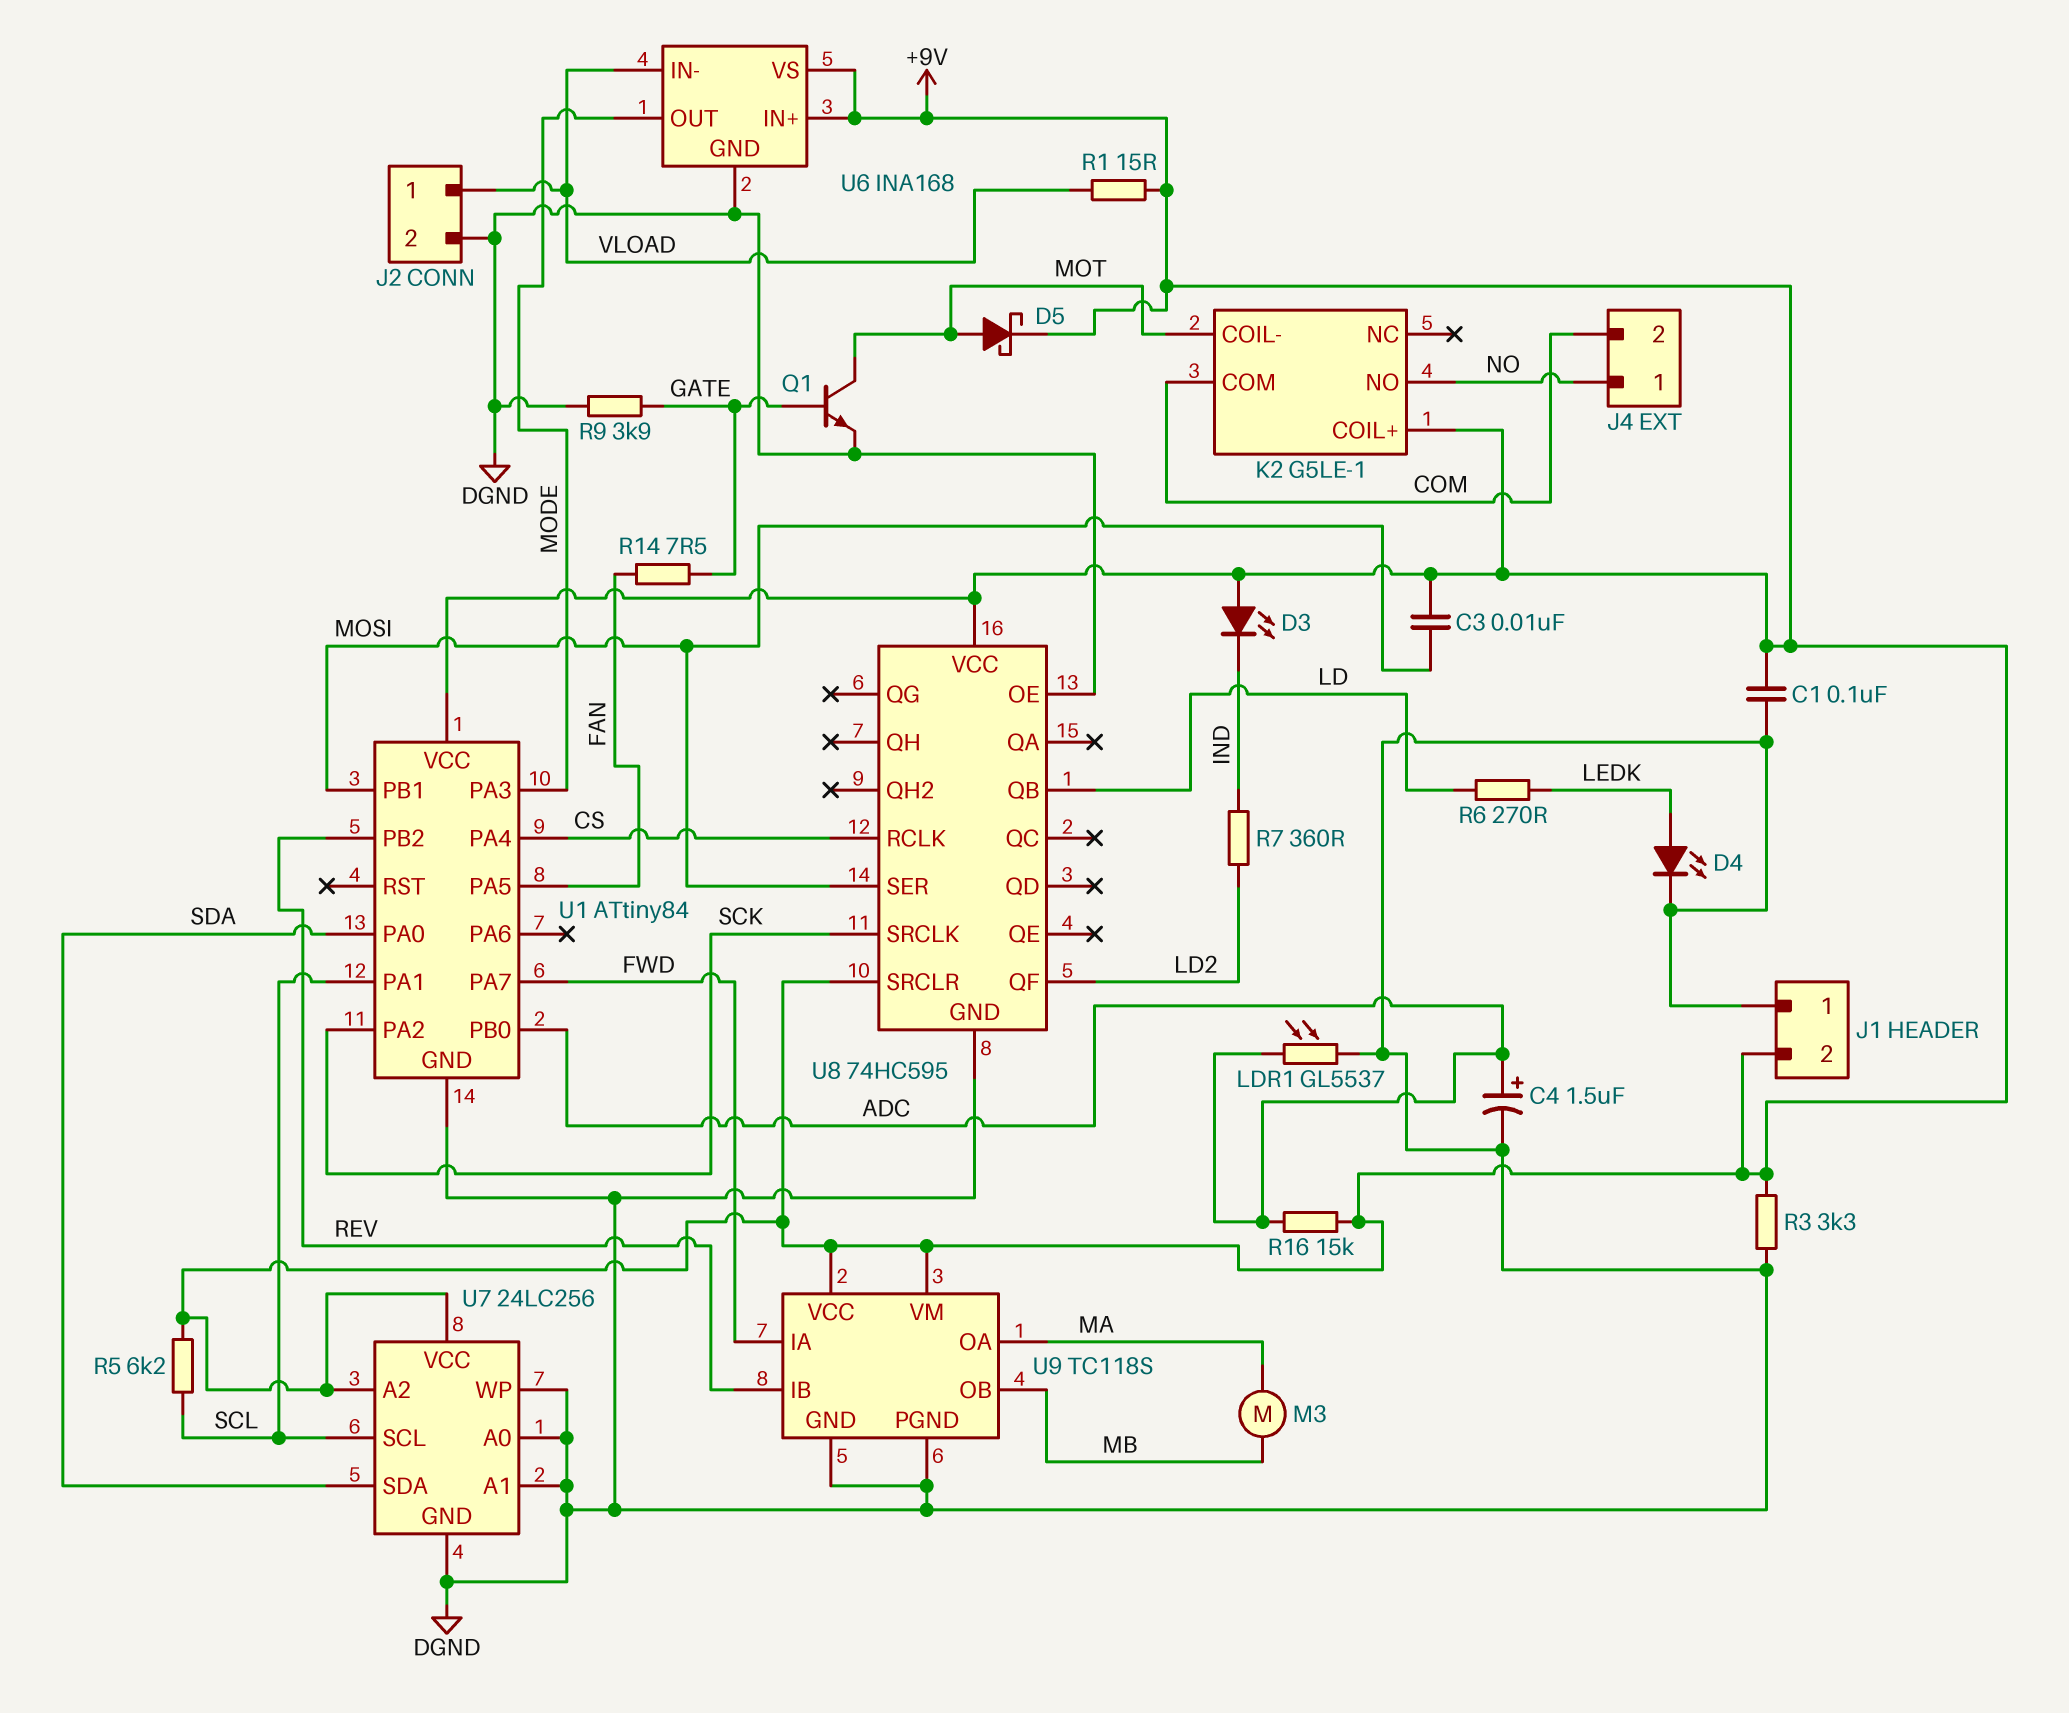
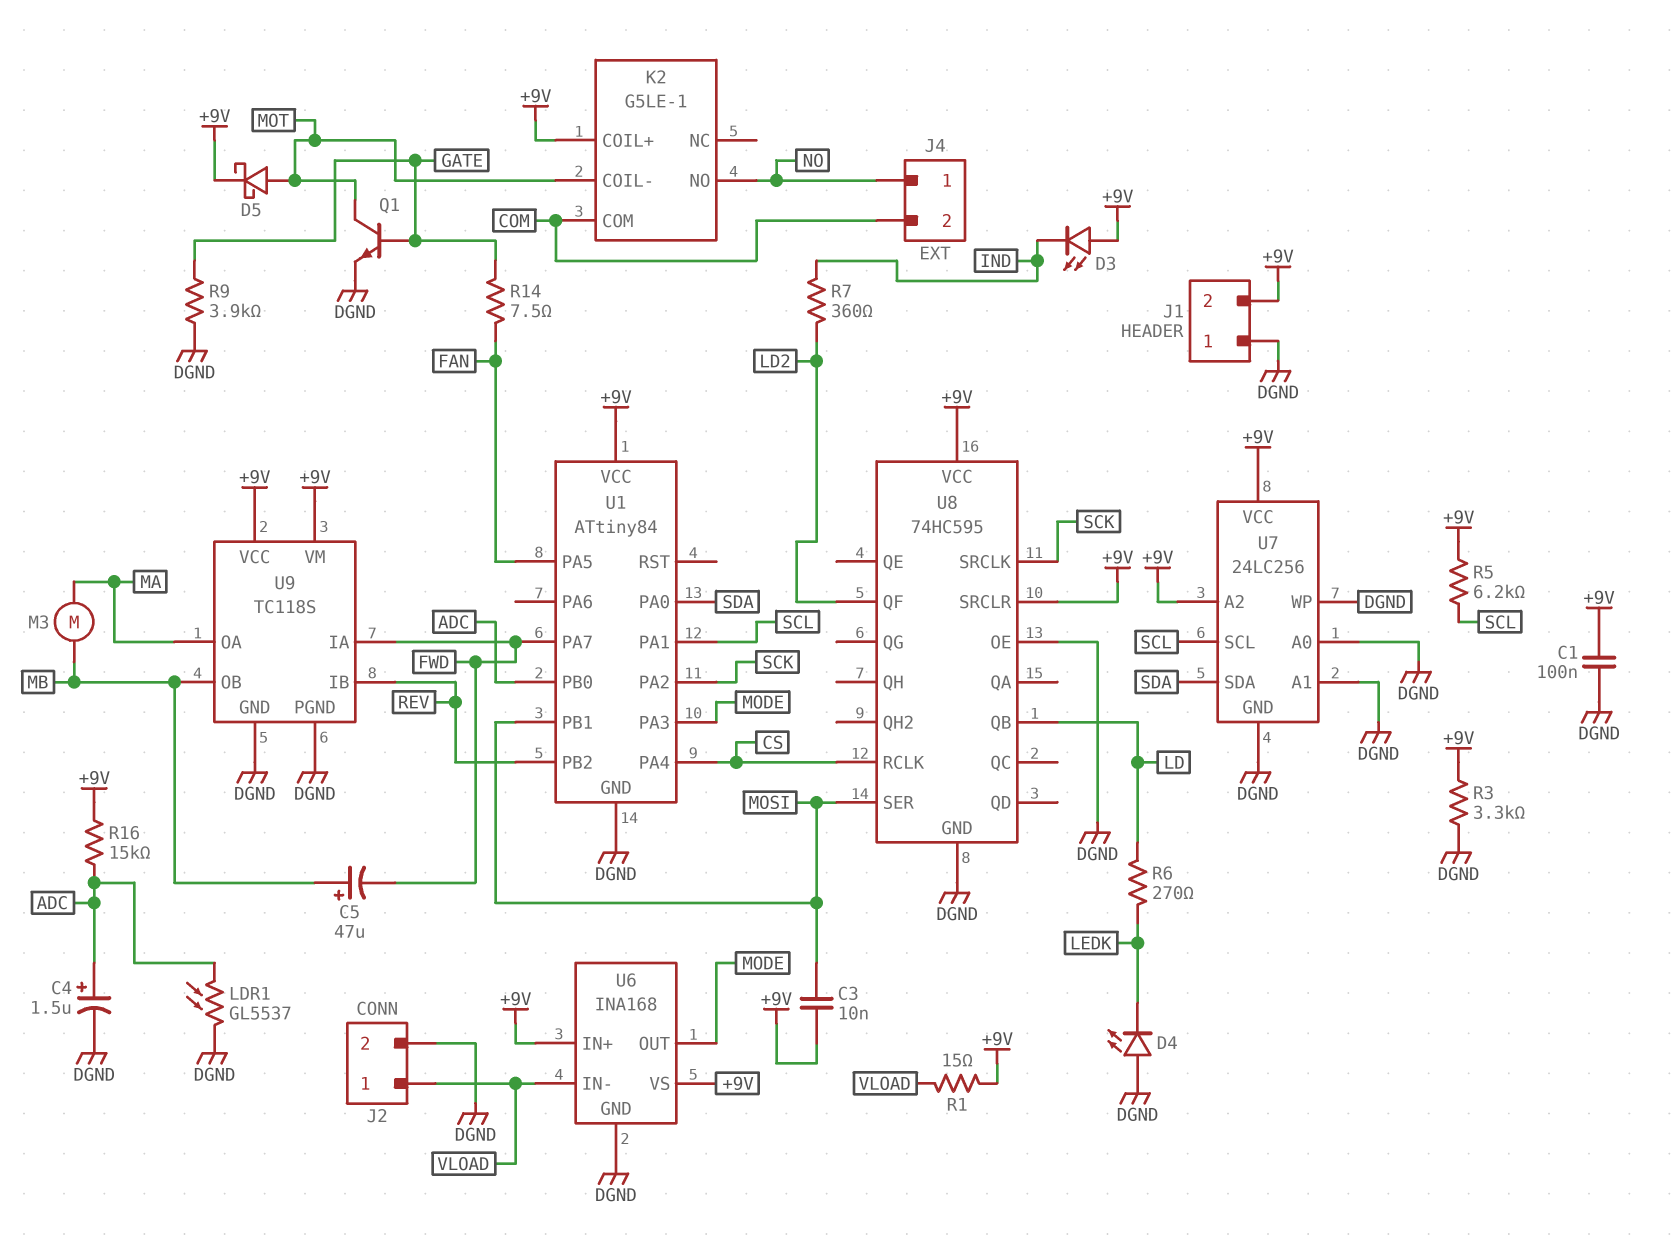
C5: none -> 47uF (plus MB, minus FWD)
D4: LED (A LEDK, K DGND) -> LED (A DGND, K LEDK)

